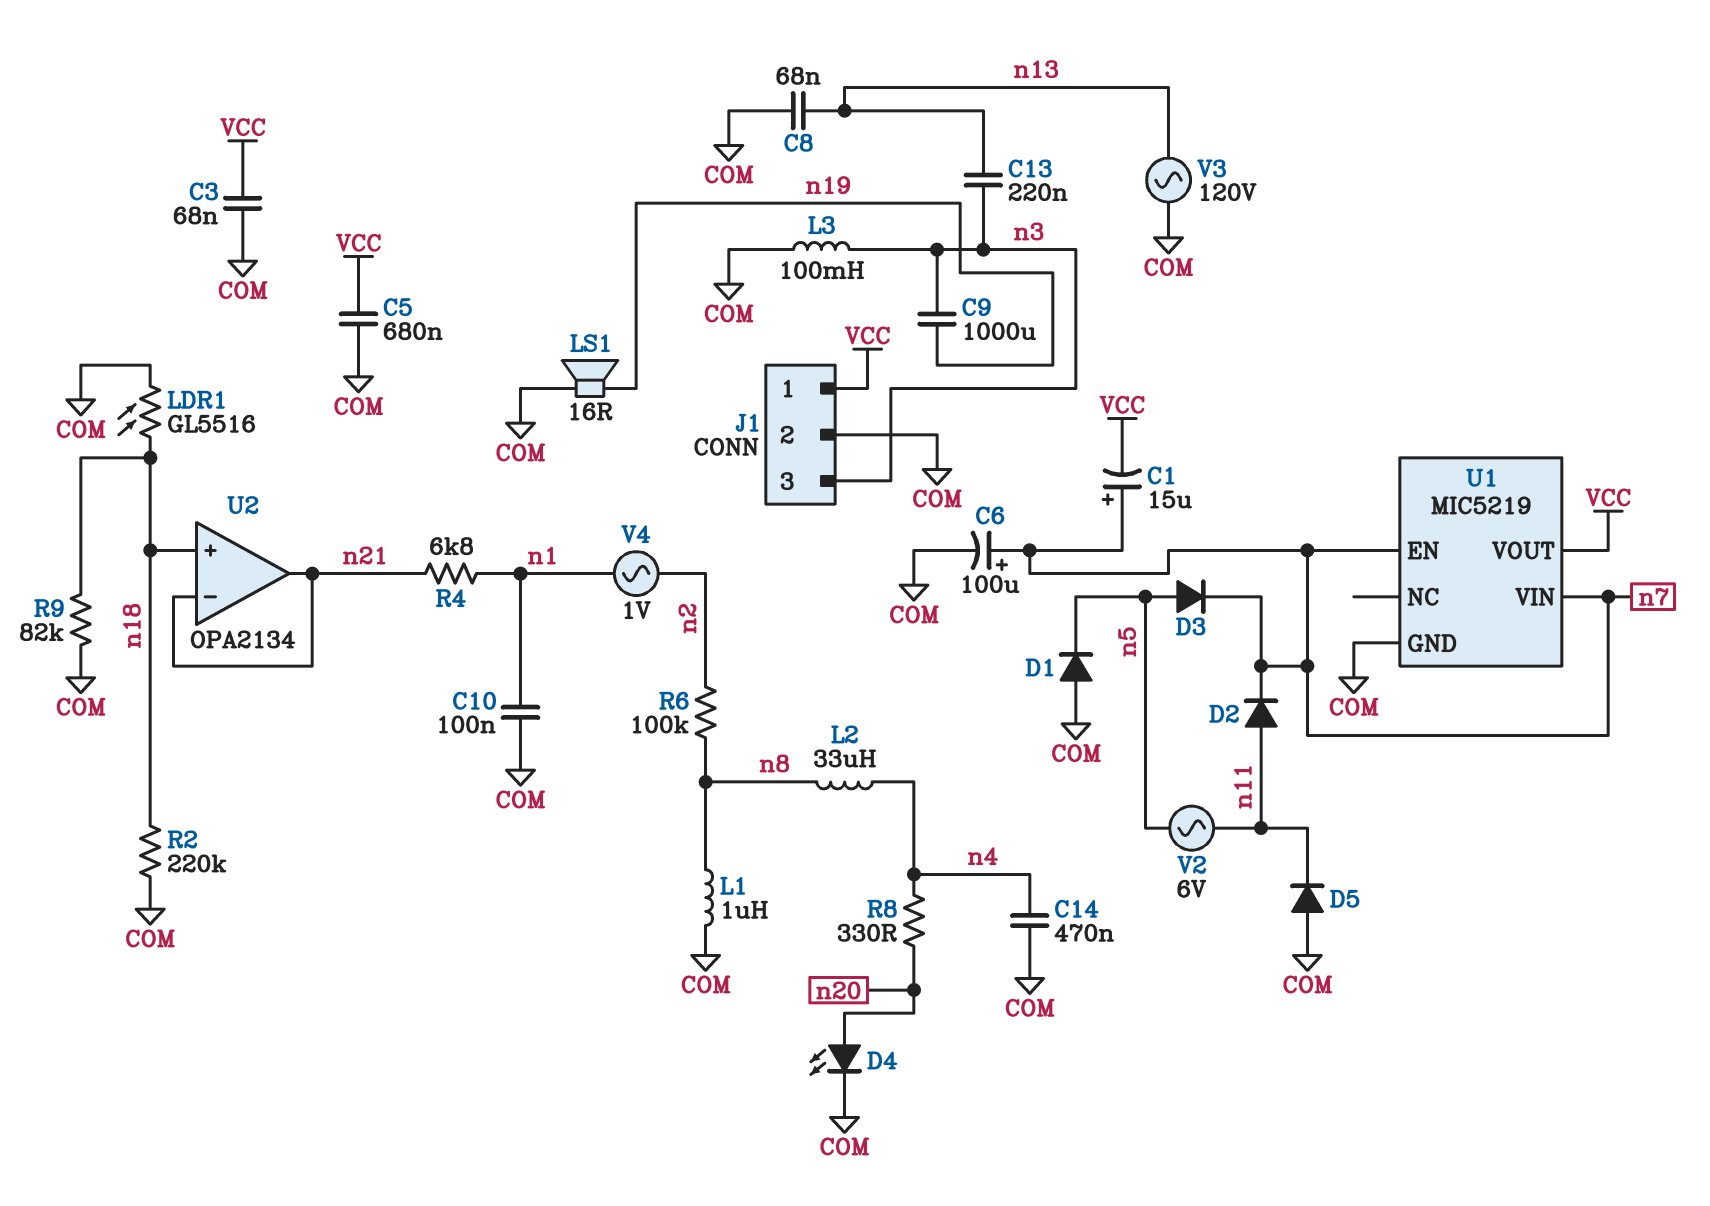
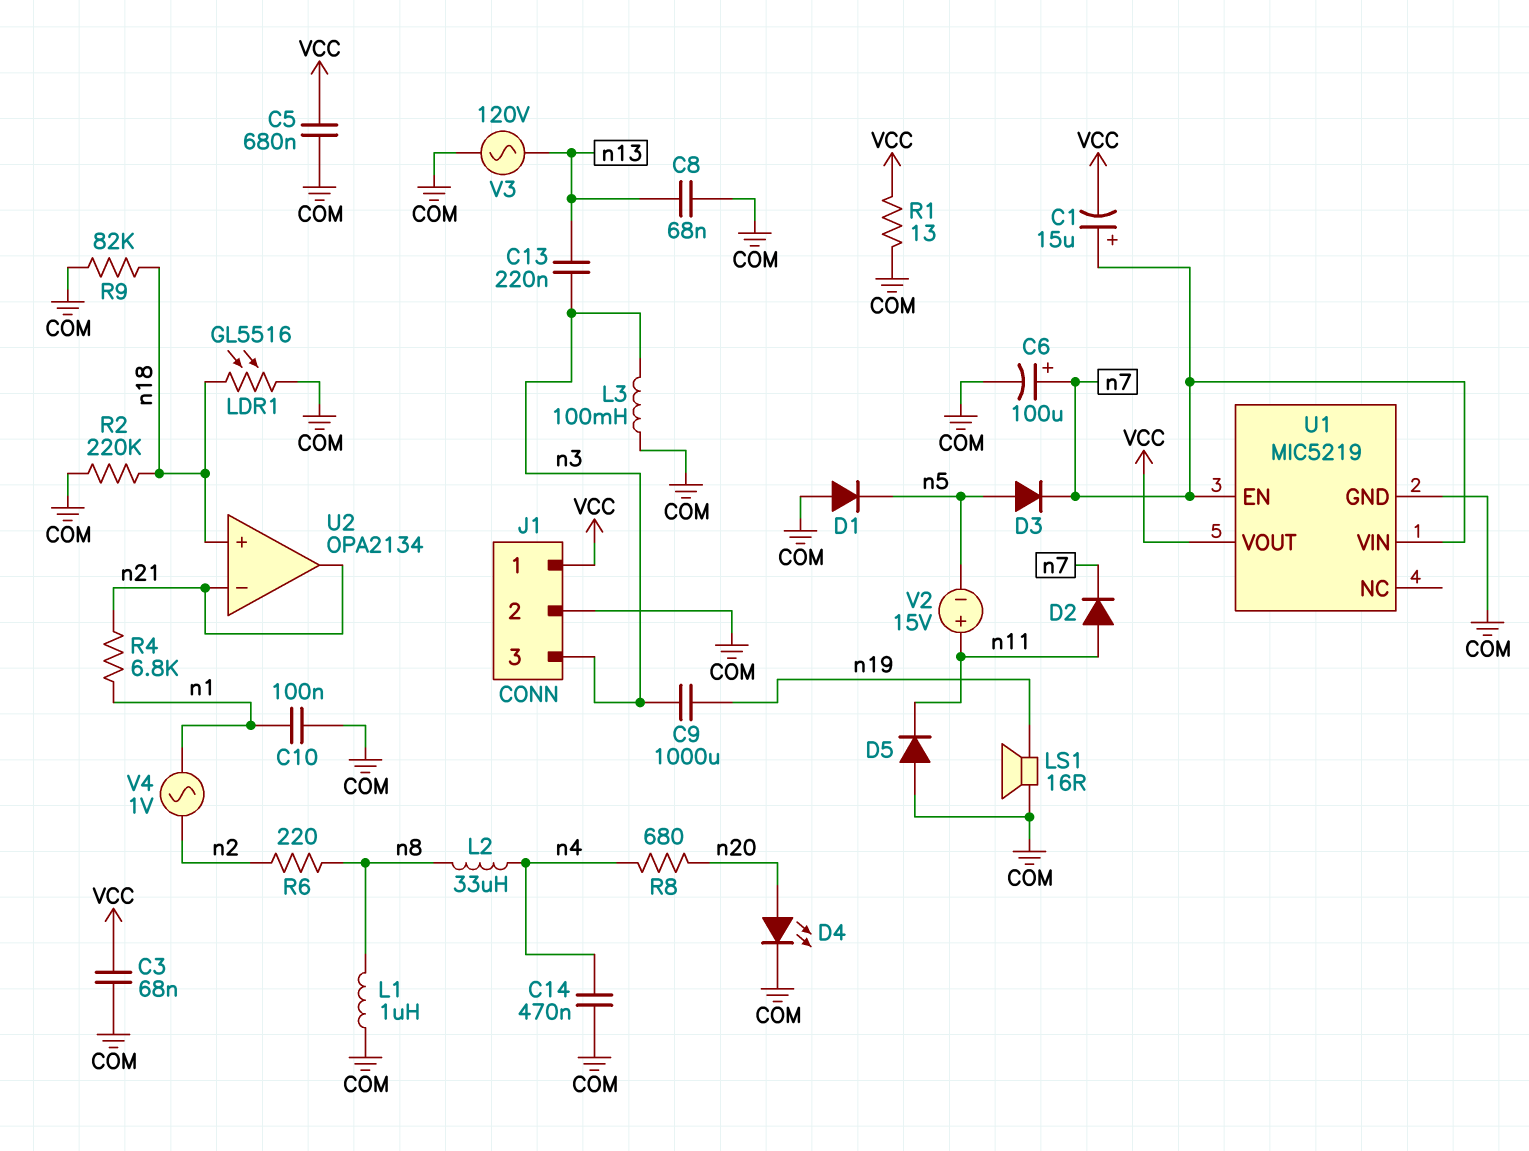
R1: none -> 13 (COM, VCC)
R6: 100k (n2, n8) -> 220 (n2, n8)
R8: 330 (n4, n20) -> 680 (n4, n20)
V2: AC 6V (n5, n11) -> 15V (plus n11, minus n5)

